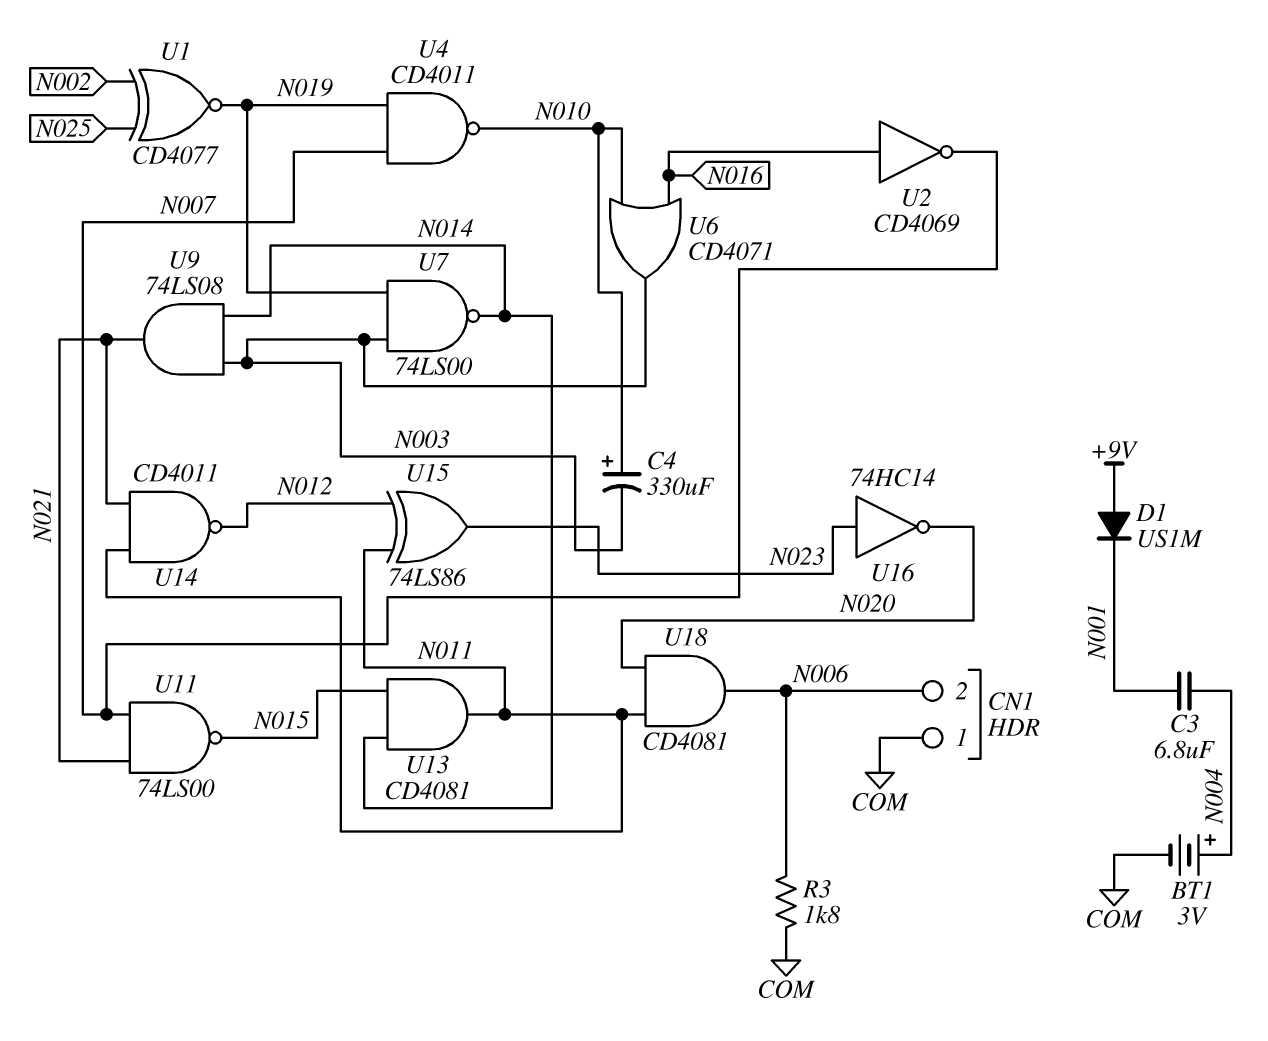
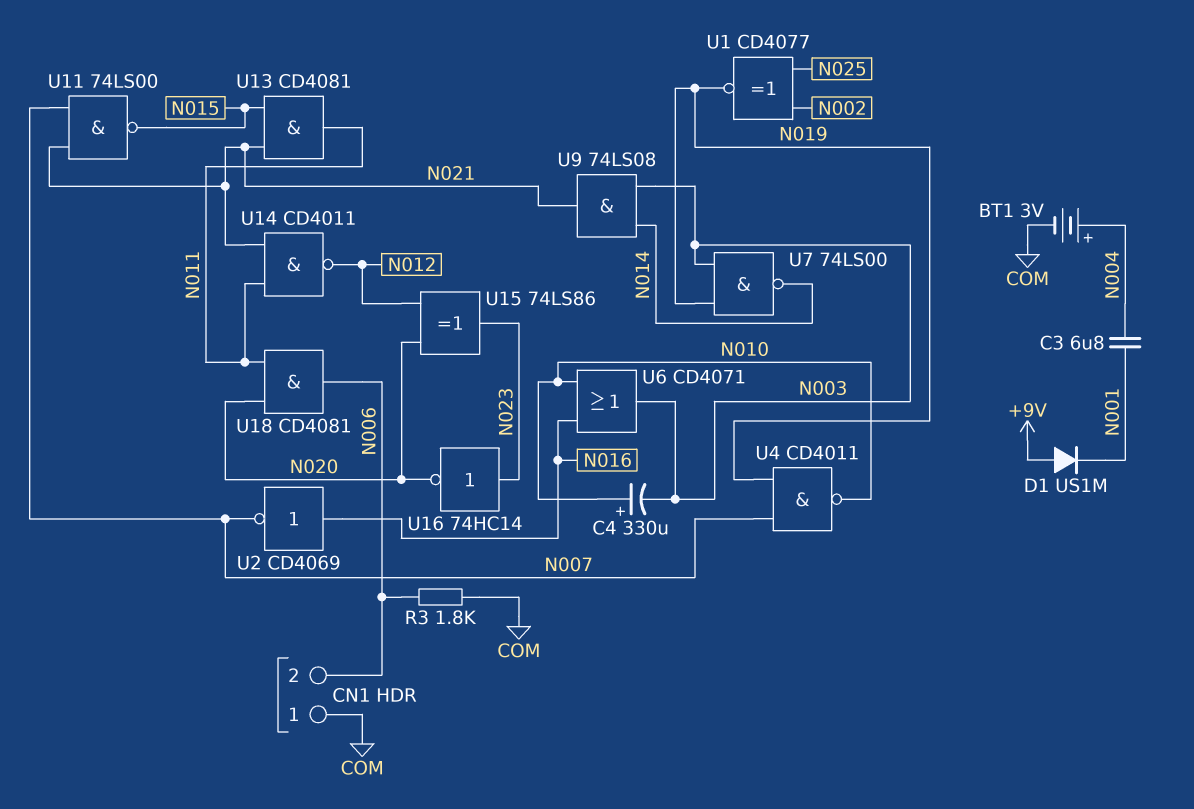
U13: AND CD4081 (in N014, in N015, out N011) -> AND CD4081 (in N015, in N021, out N011)
U15: XOR 74LS86 (in N011, in N012, out N023) -> XOR 74LS86 (in N012, in N020, out N023)

